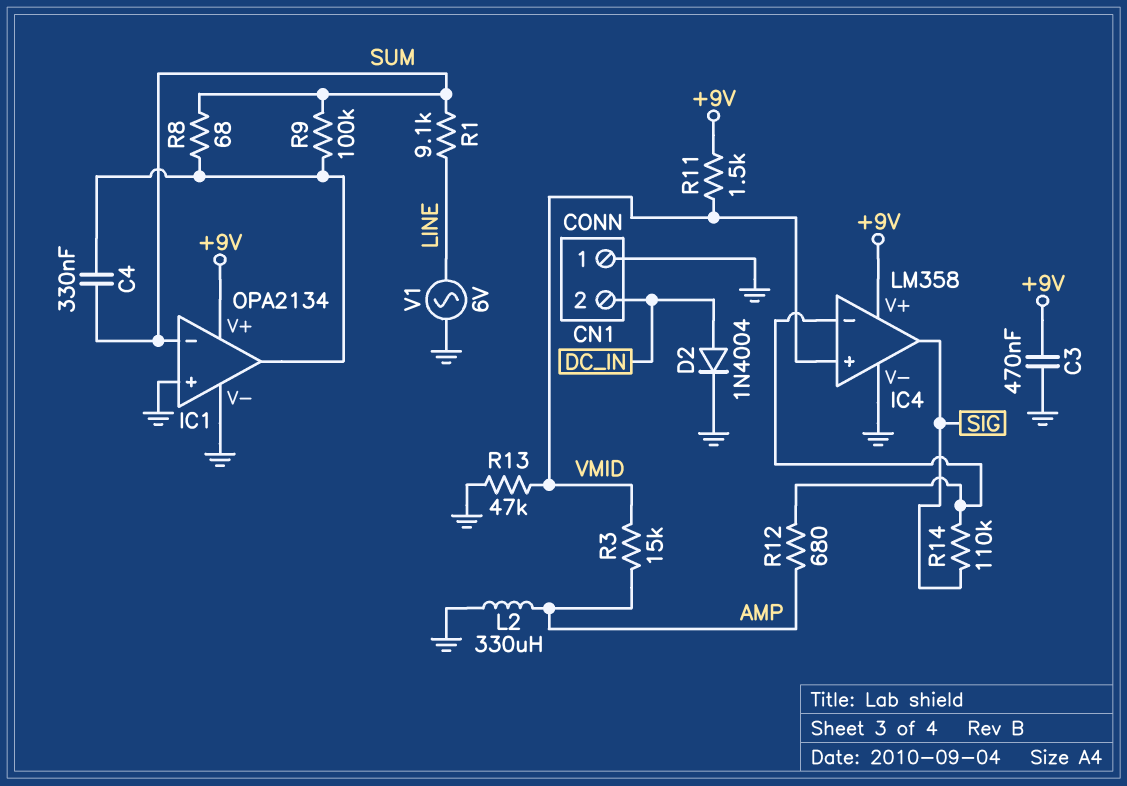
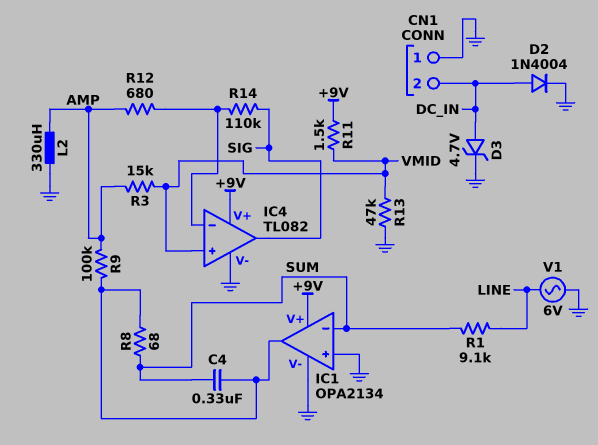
C3: 470nF (+9V, GND) -> none
D3: none -> zener 4.7V (A DC_IN, K GND)
IC4: LM358 -> TL082
R9: 100k (IC1/out, SUM) -> 100k (AMP, IC1/out)

